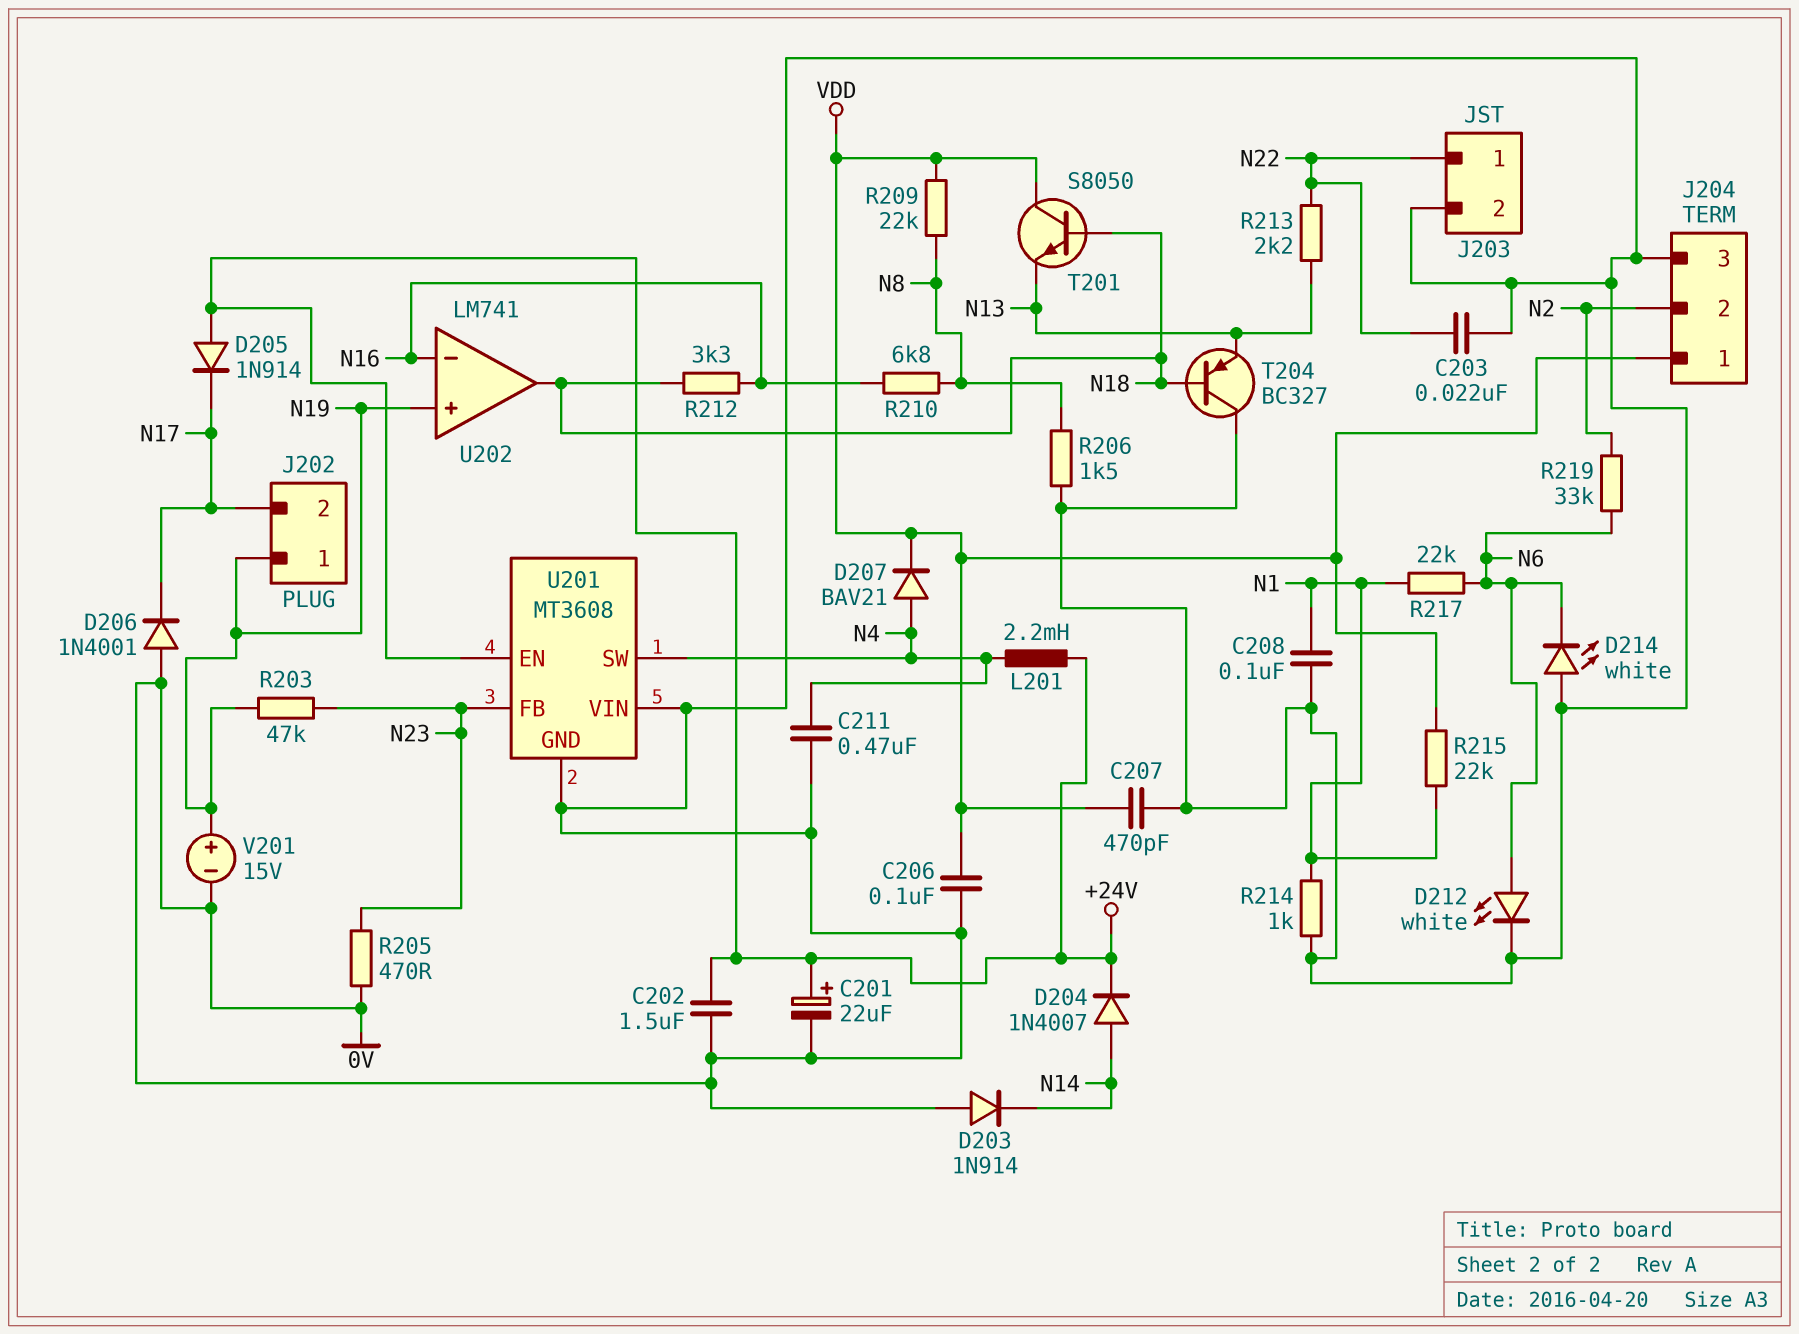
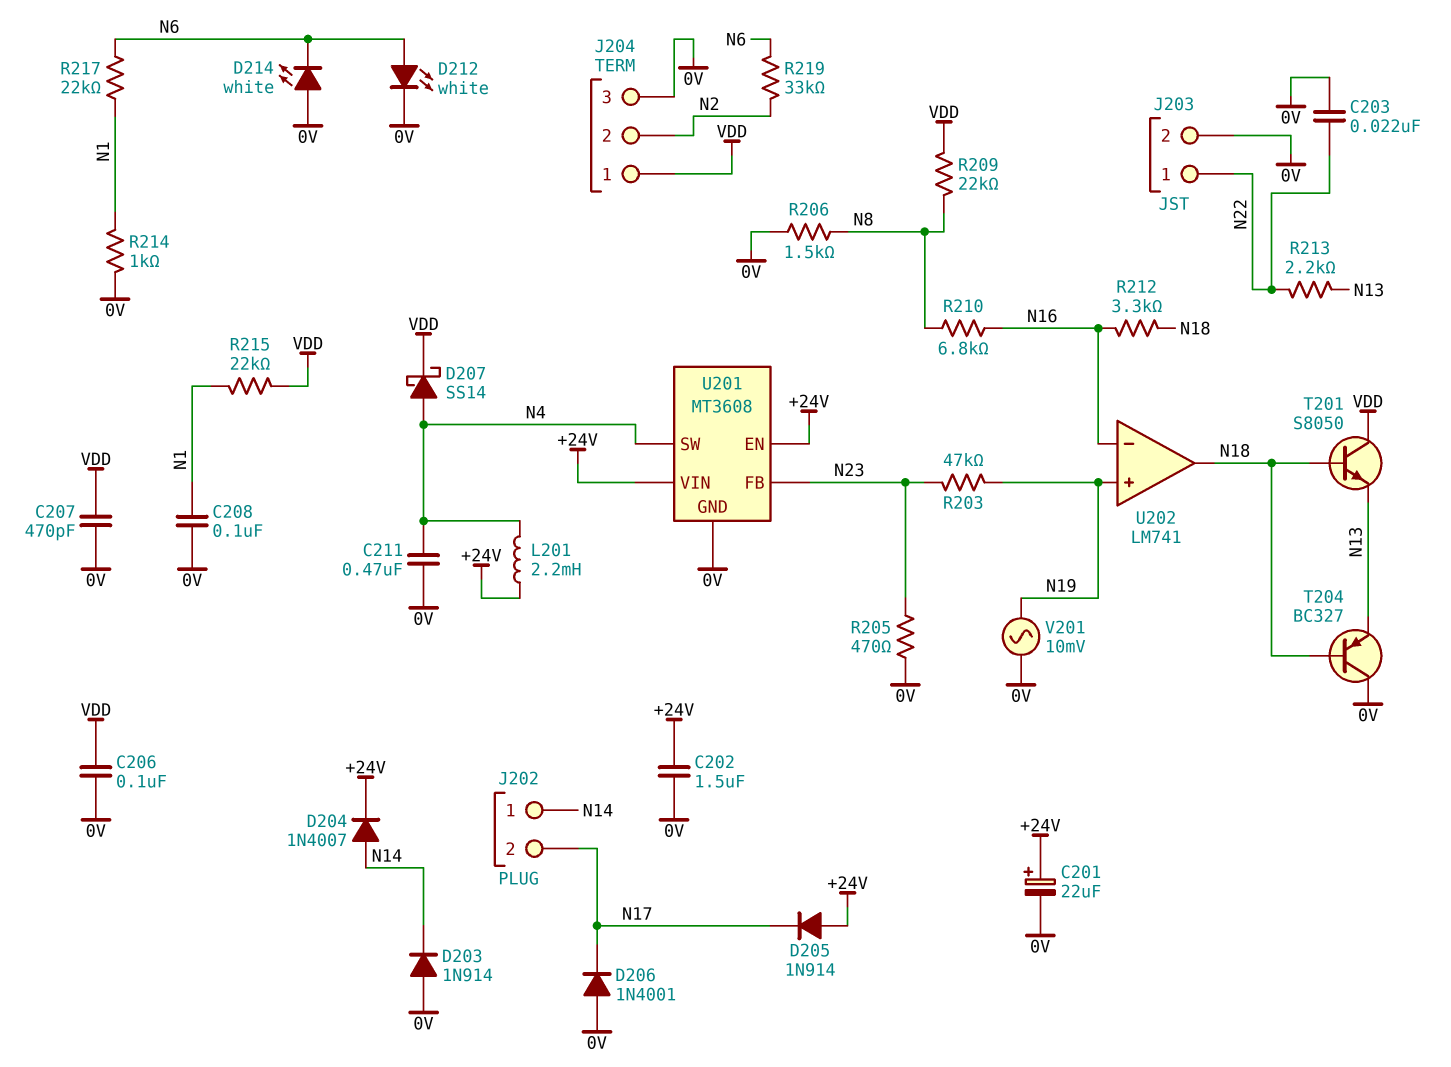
D207: diode BAV21 (A N4, K VDD) -> schottky SS14 (A N4, K VDD)
J202 pin 1: N19 -> N14
U201 pin VIN: 0V -> +24V
V201: 15V (plus N19, minus 0V) -> AC 10mV (0V, N19)

